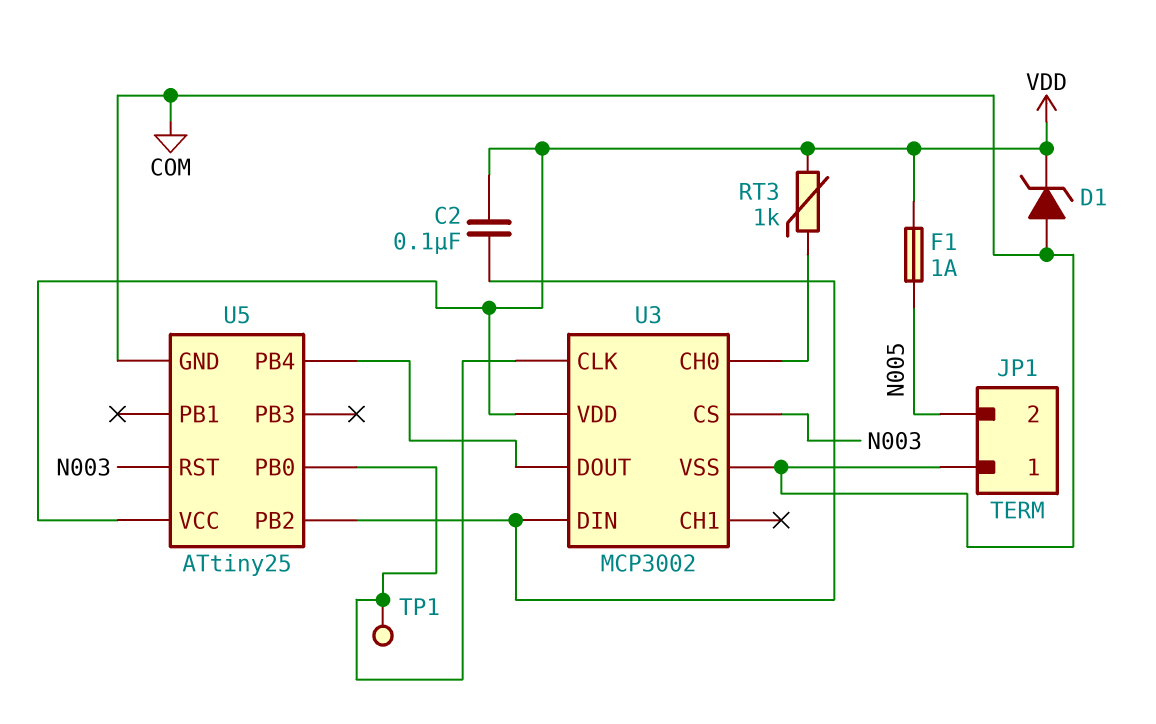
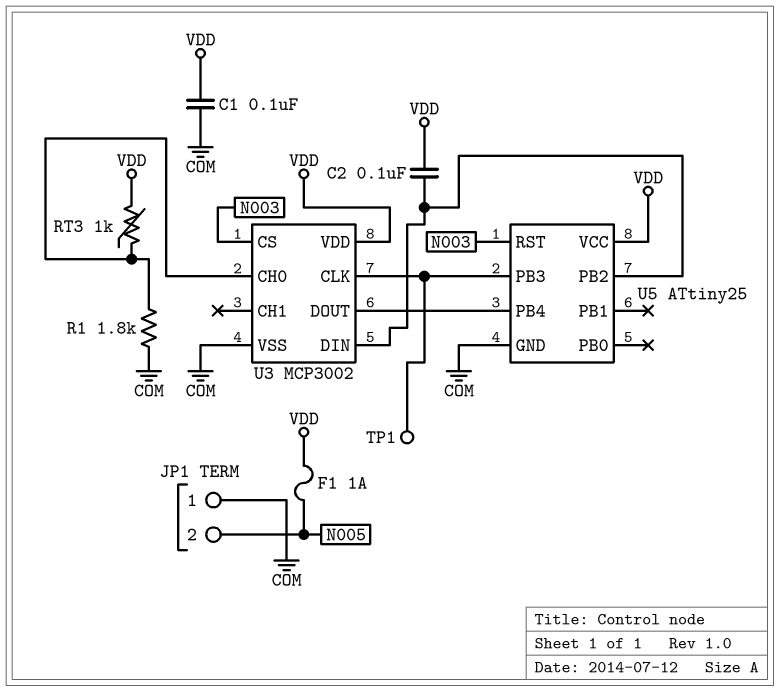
C1: none -> 100nF (COM, VDD)
D1: zener (A COM, K VDD) -> none
R1: none -> 1.8k (COM, U3/CH0)
U5 pin PB0: U3/CLK -> none
U5 pin PB3: none -> U3/CLK

